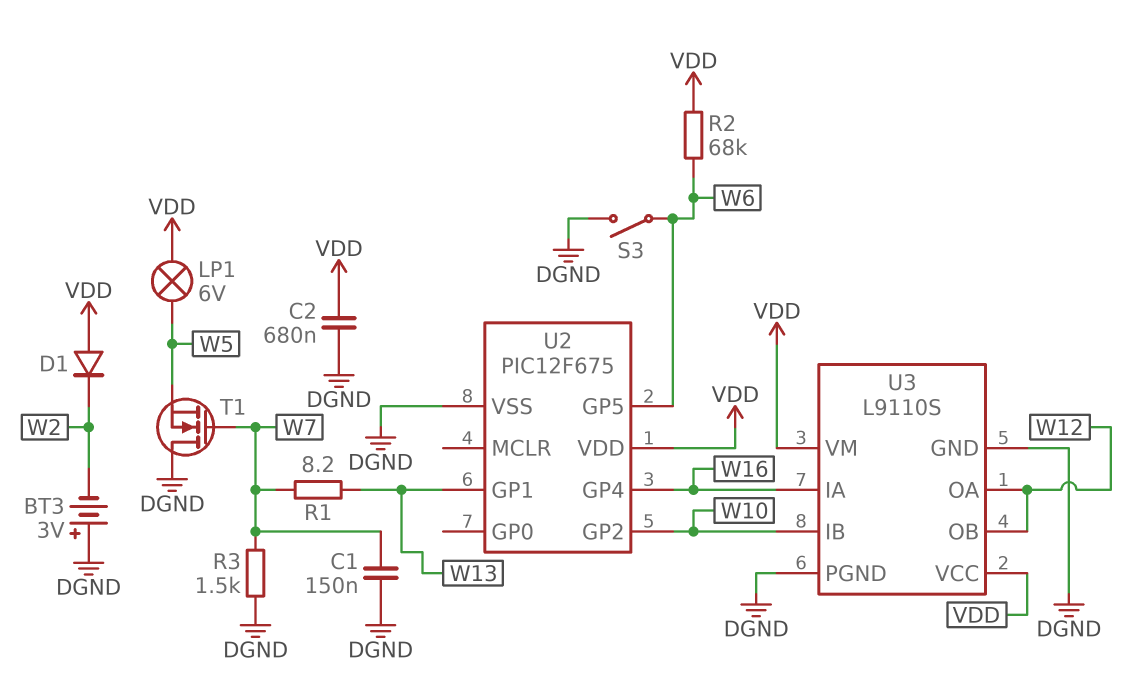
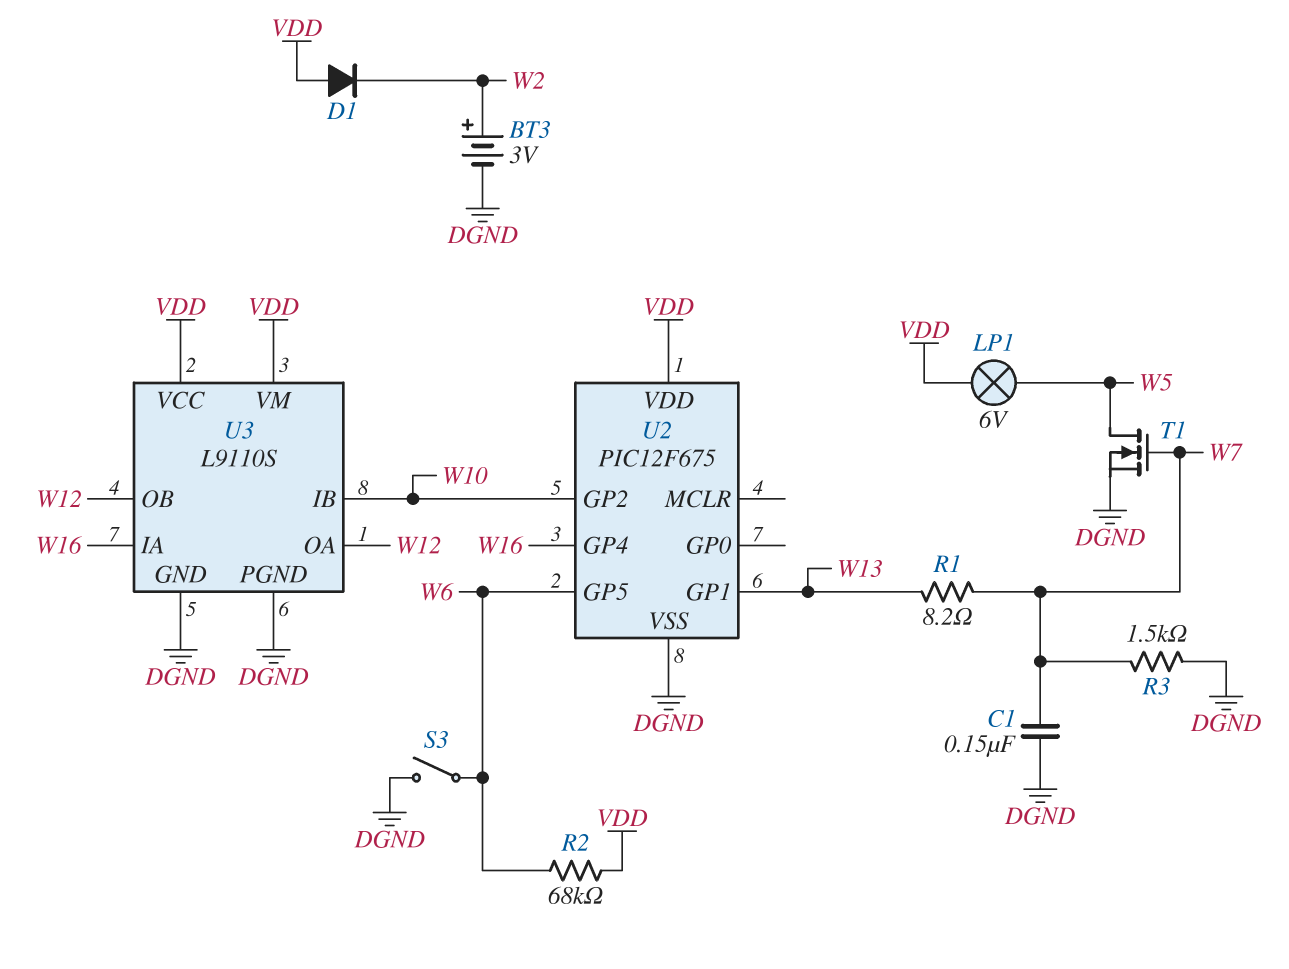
BT3: 3V (plus DGND, minus W2) -> 3V (plus W2, minus DGND)
C2: 680nF (DGND, VDD) -> none
T1: NMOS (G W7, D DGND, S W5) -> NMOS (G W7, D W5, S DGND)

